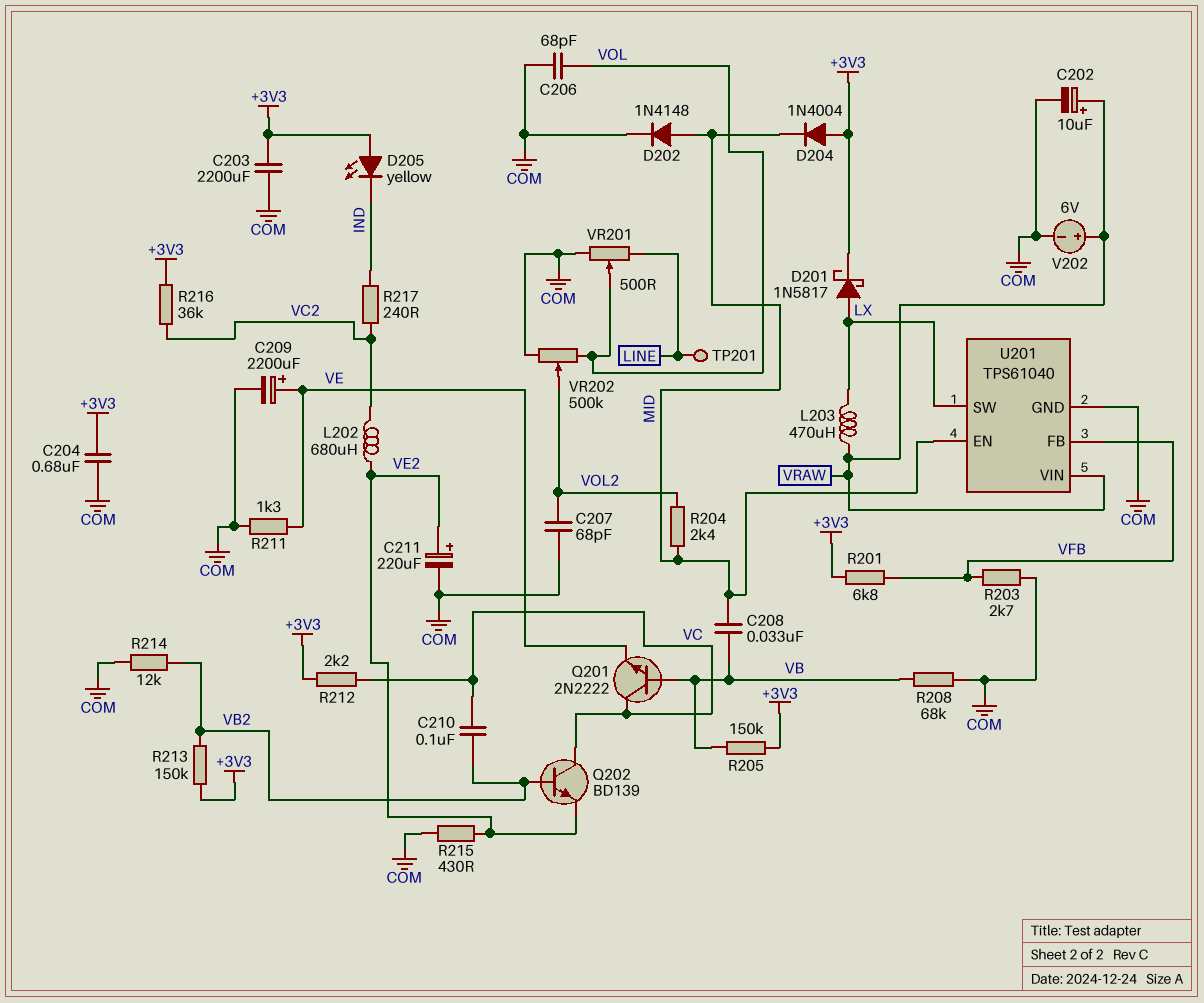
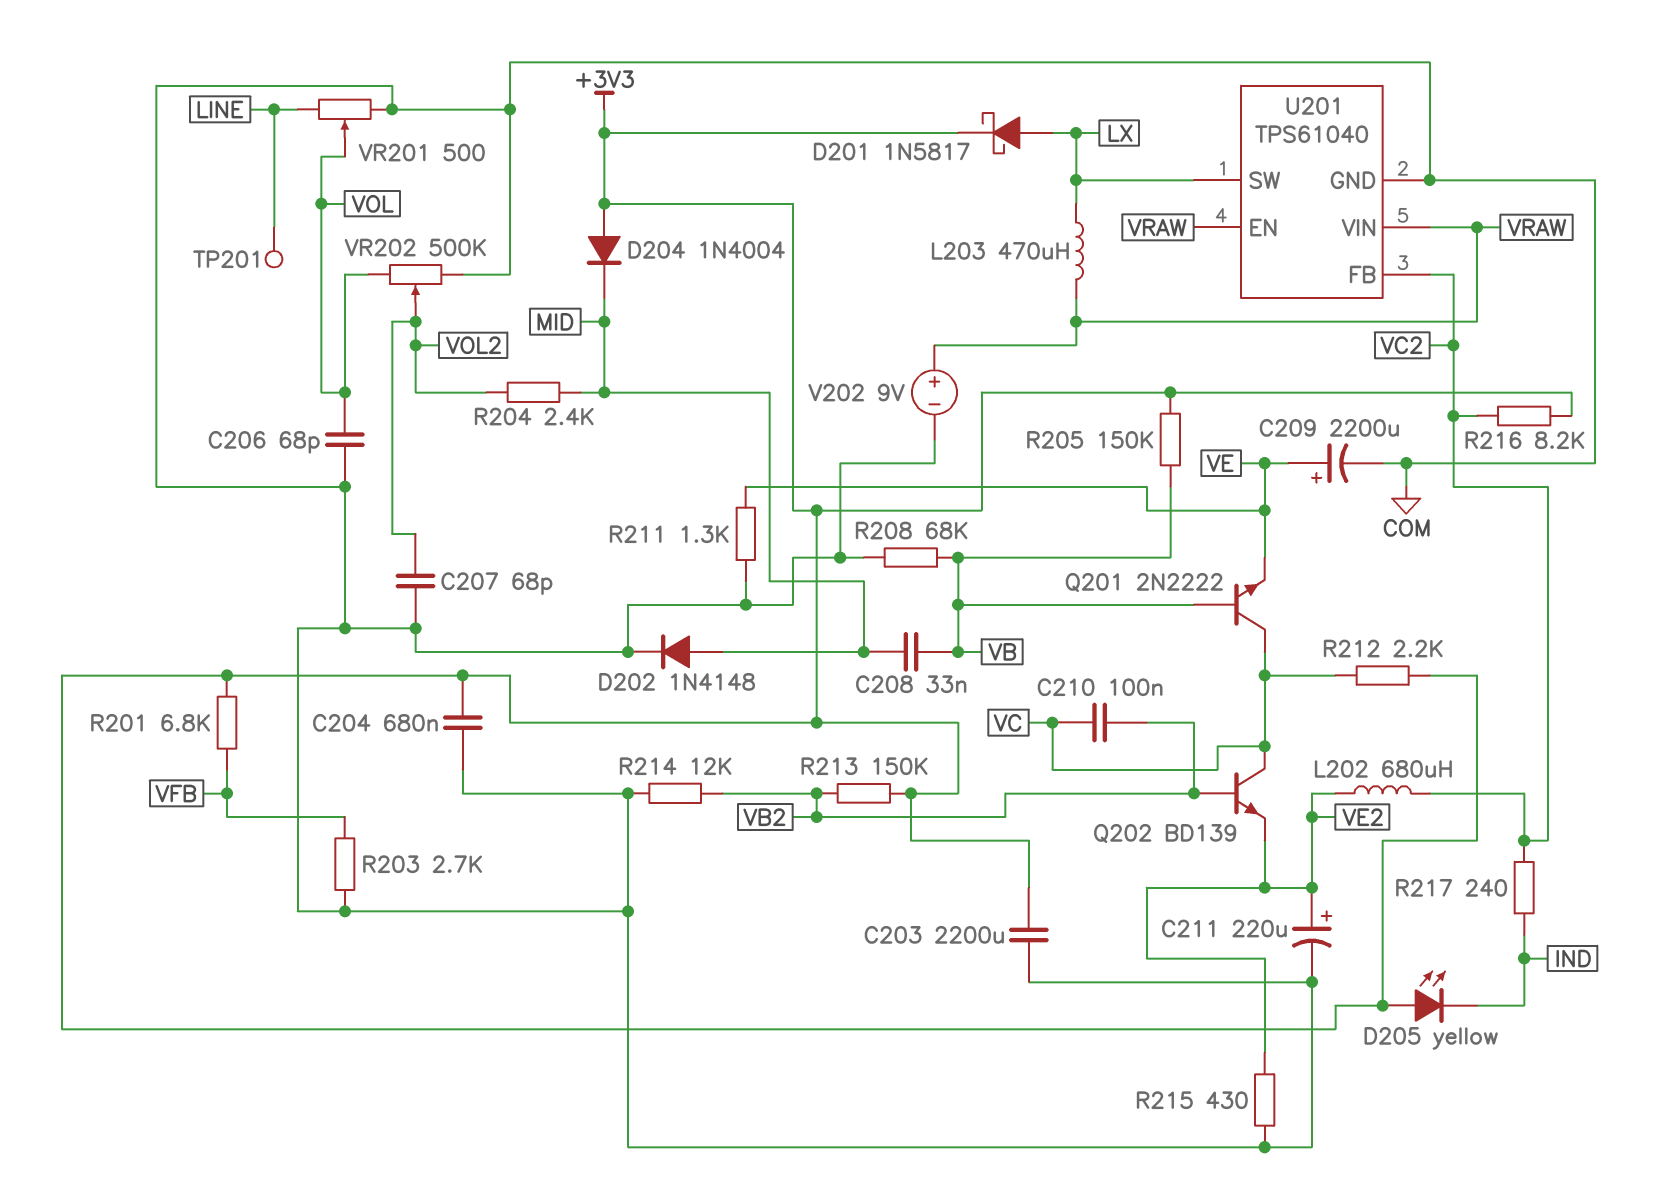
C202: 10uF (plus VRAW, minus COM) -> none
R216: 36k (+3V3, VC2) -> 8.2k (+3V3, VC2)
U201 pin EN: MID -> VRAW
U201 pin FB: VFB -> VC2
V202: 6V (plus VRAW, minus COM) -> 9V (plus VRAW, minus COM)

